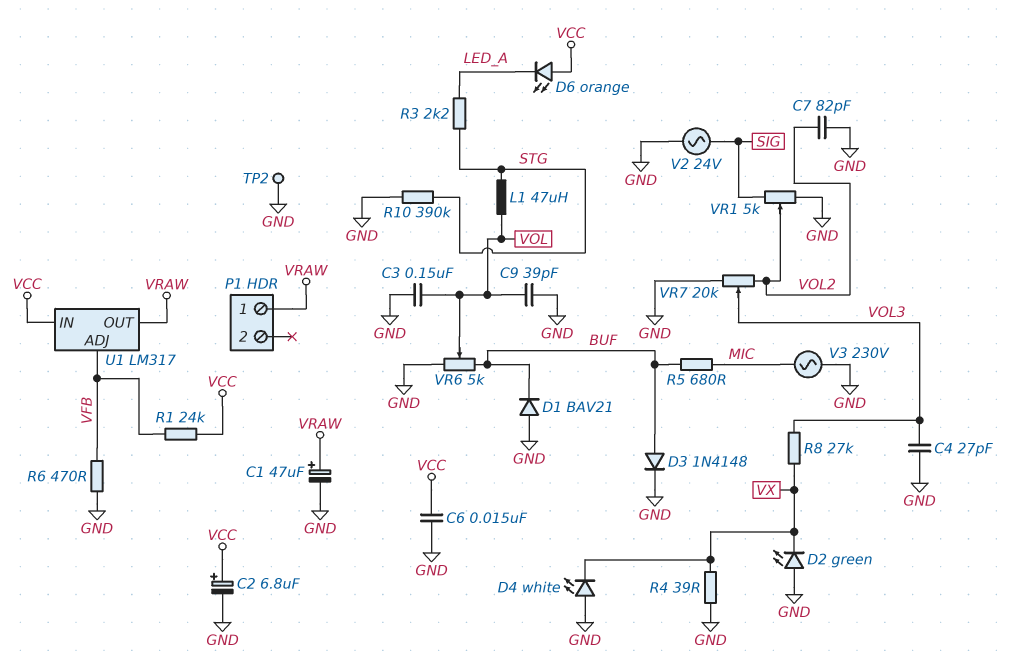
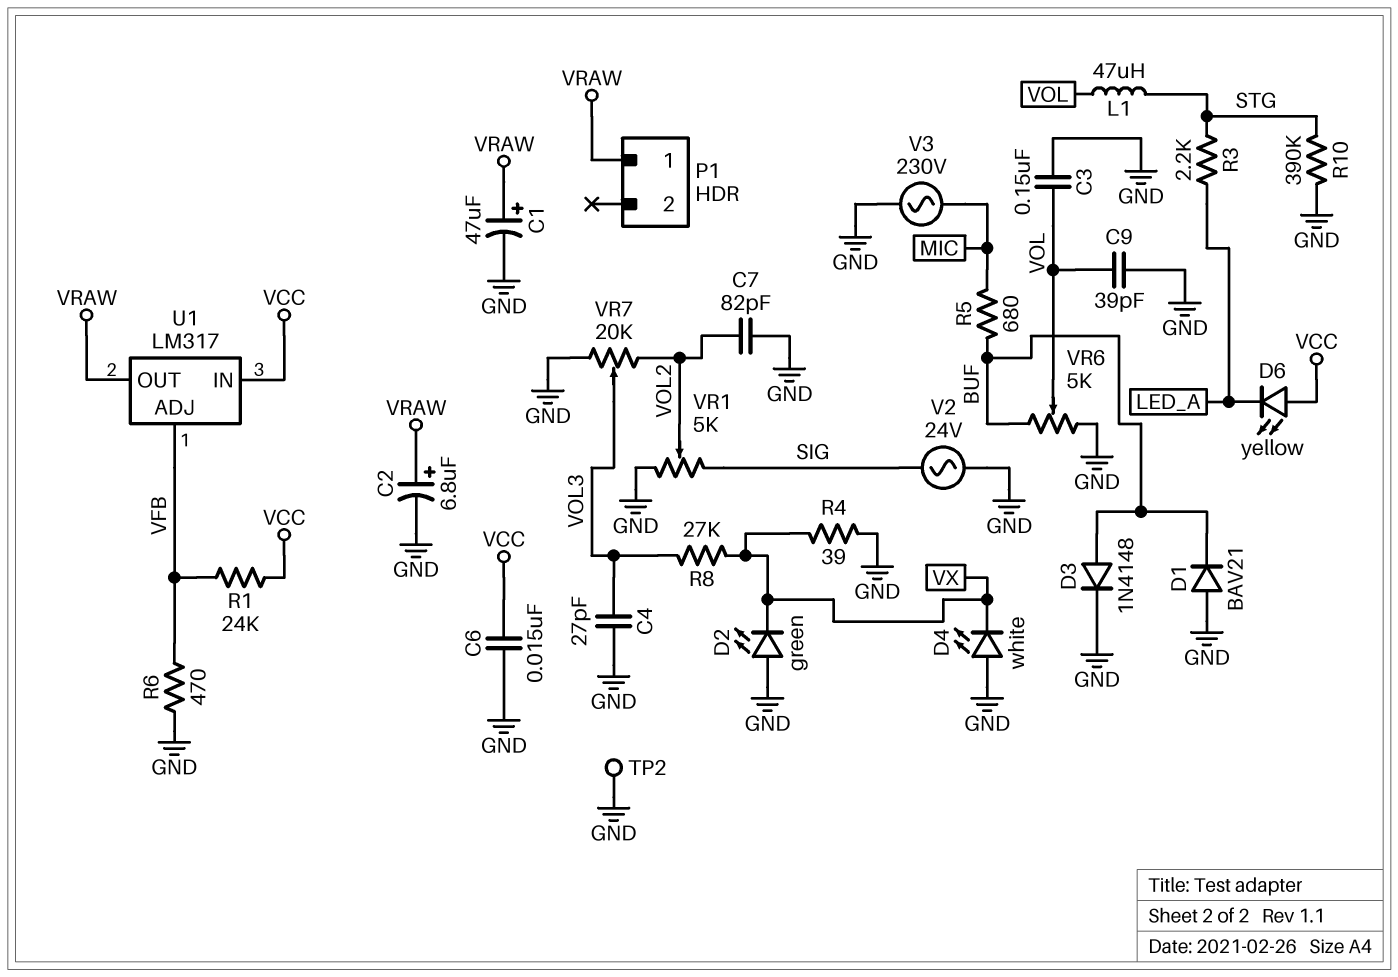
C2: 6.8uF (plus VCC, minus GND) -> 6.8uF (plus VRAW, minus GND)
D6: LED orange (A VCC, K LED_A) -> LED yellow (A VCC, K LED_A)

